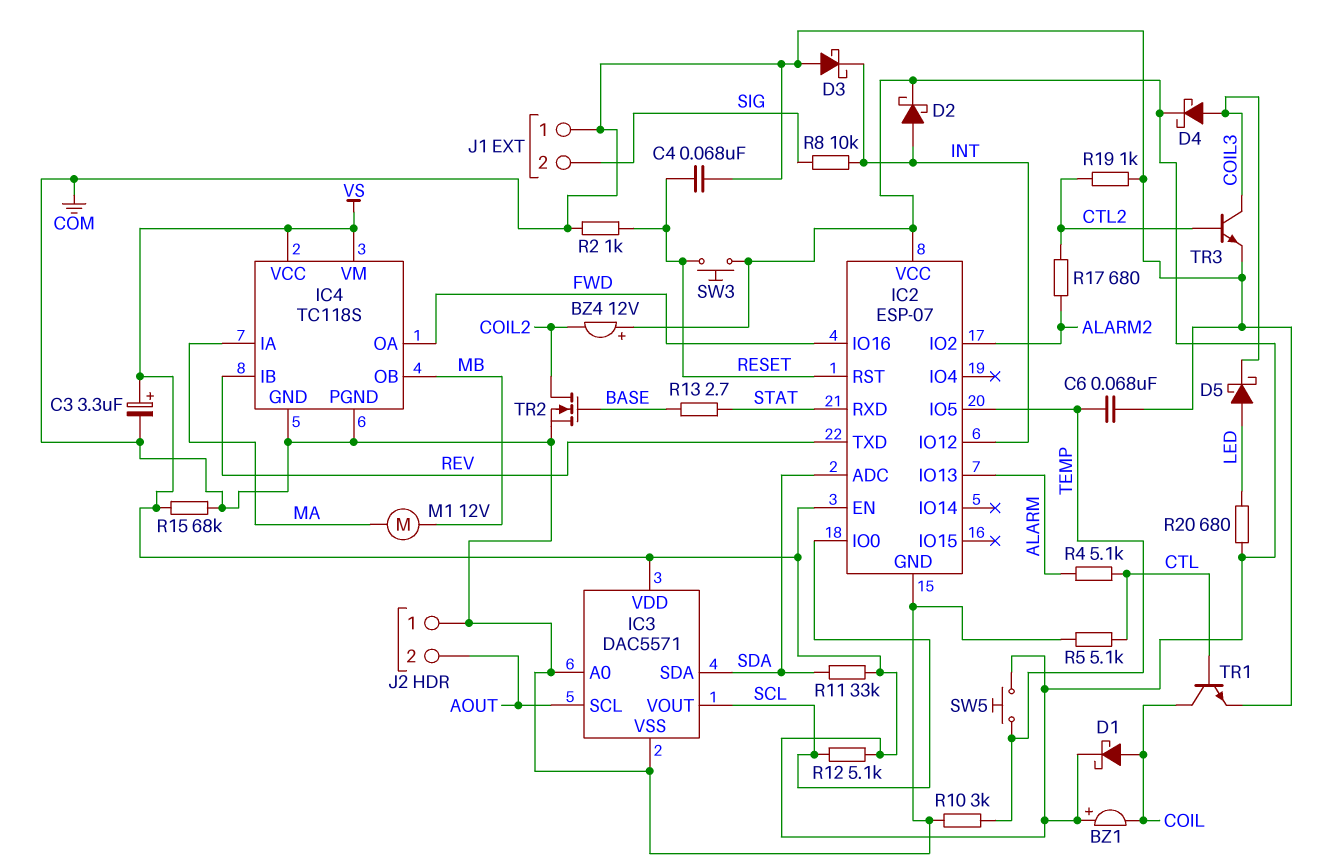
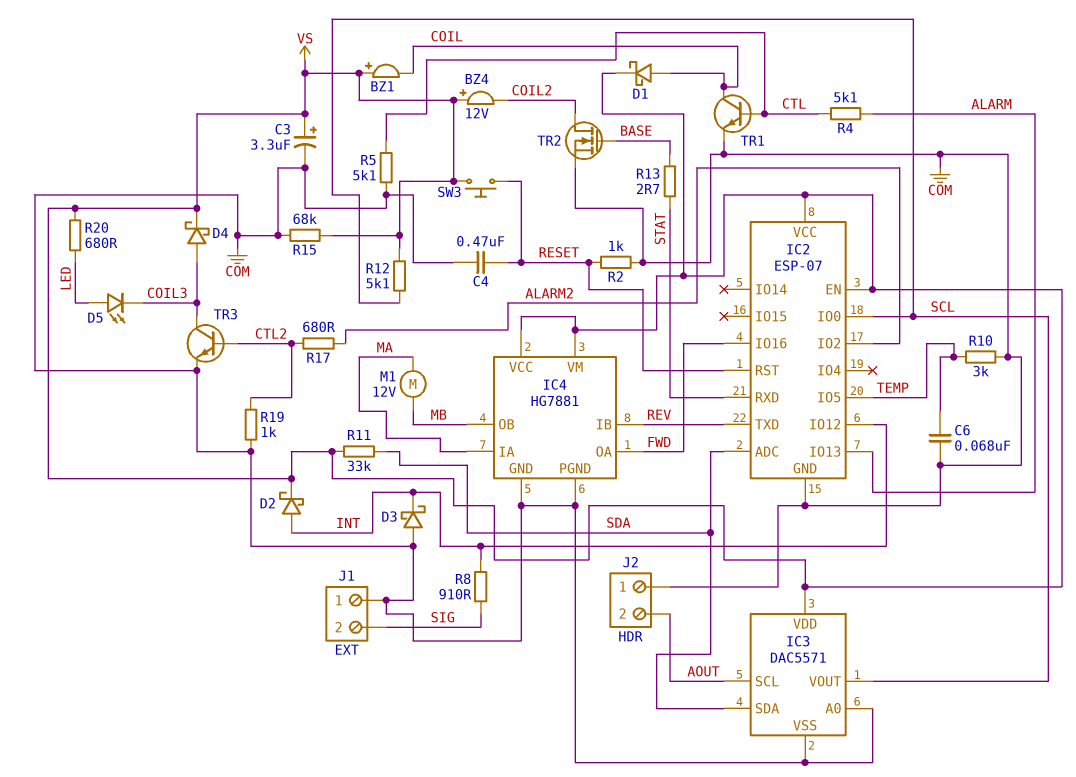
C4: 68nF (COM, RESET) -> 470nF (COM, RESET)
D5: schottky (A LED, K COIL3) -> LED (A LED, K COIL3)
IC4: TC118S -> HG7881
R8: 10k (INT, SIG) -> 910 (INT, SIG)
SW5: button (TEMP, VS) -> none

